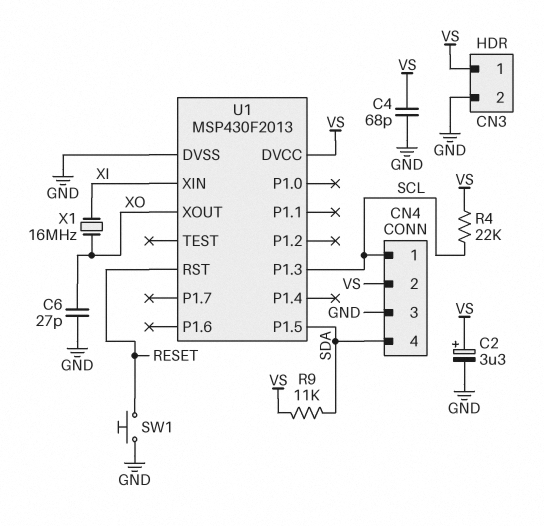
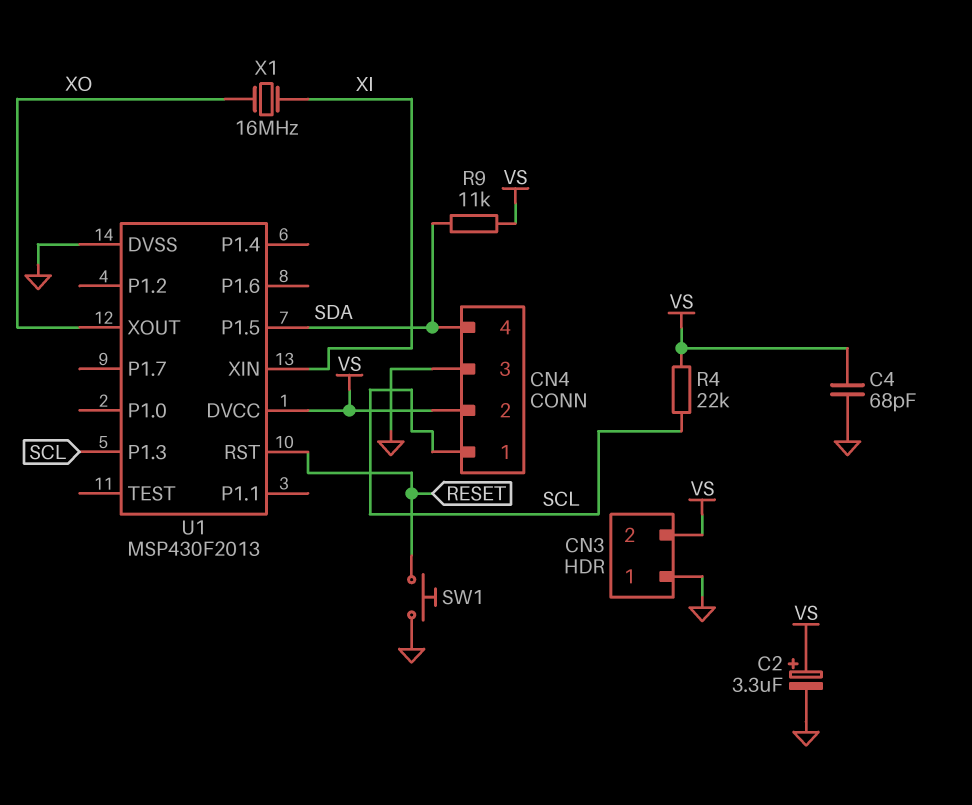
C6: 27pF (GND, XO) -> none
CN3 pin 1: VS -> GND
CN3 pin 2: GND -> VS

